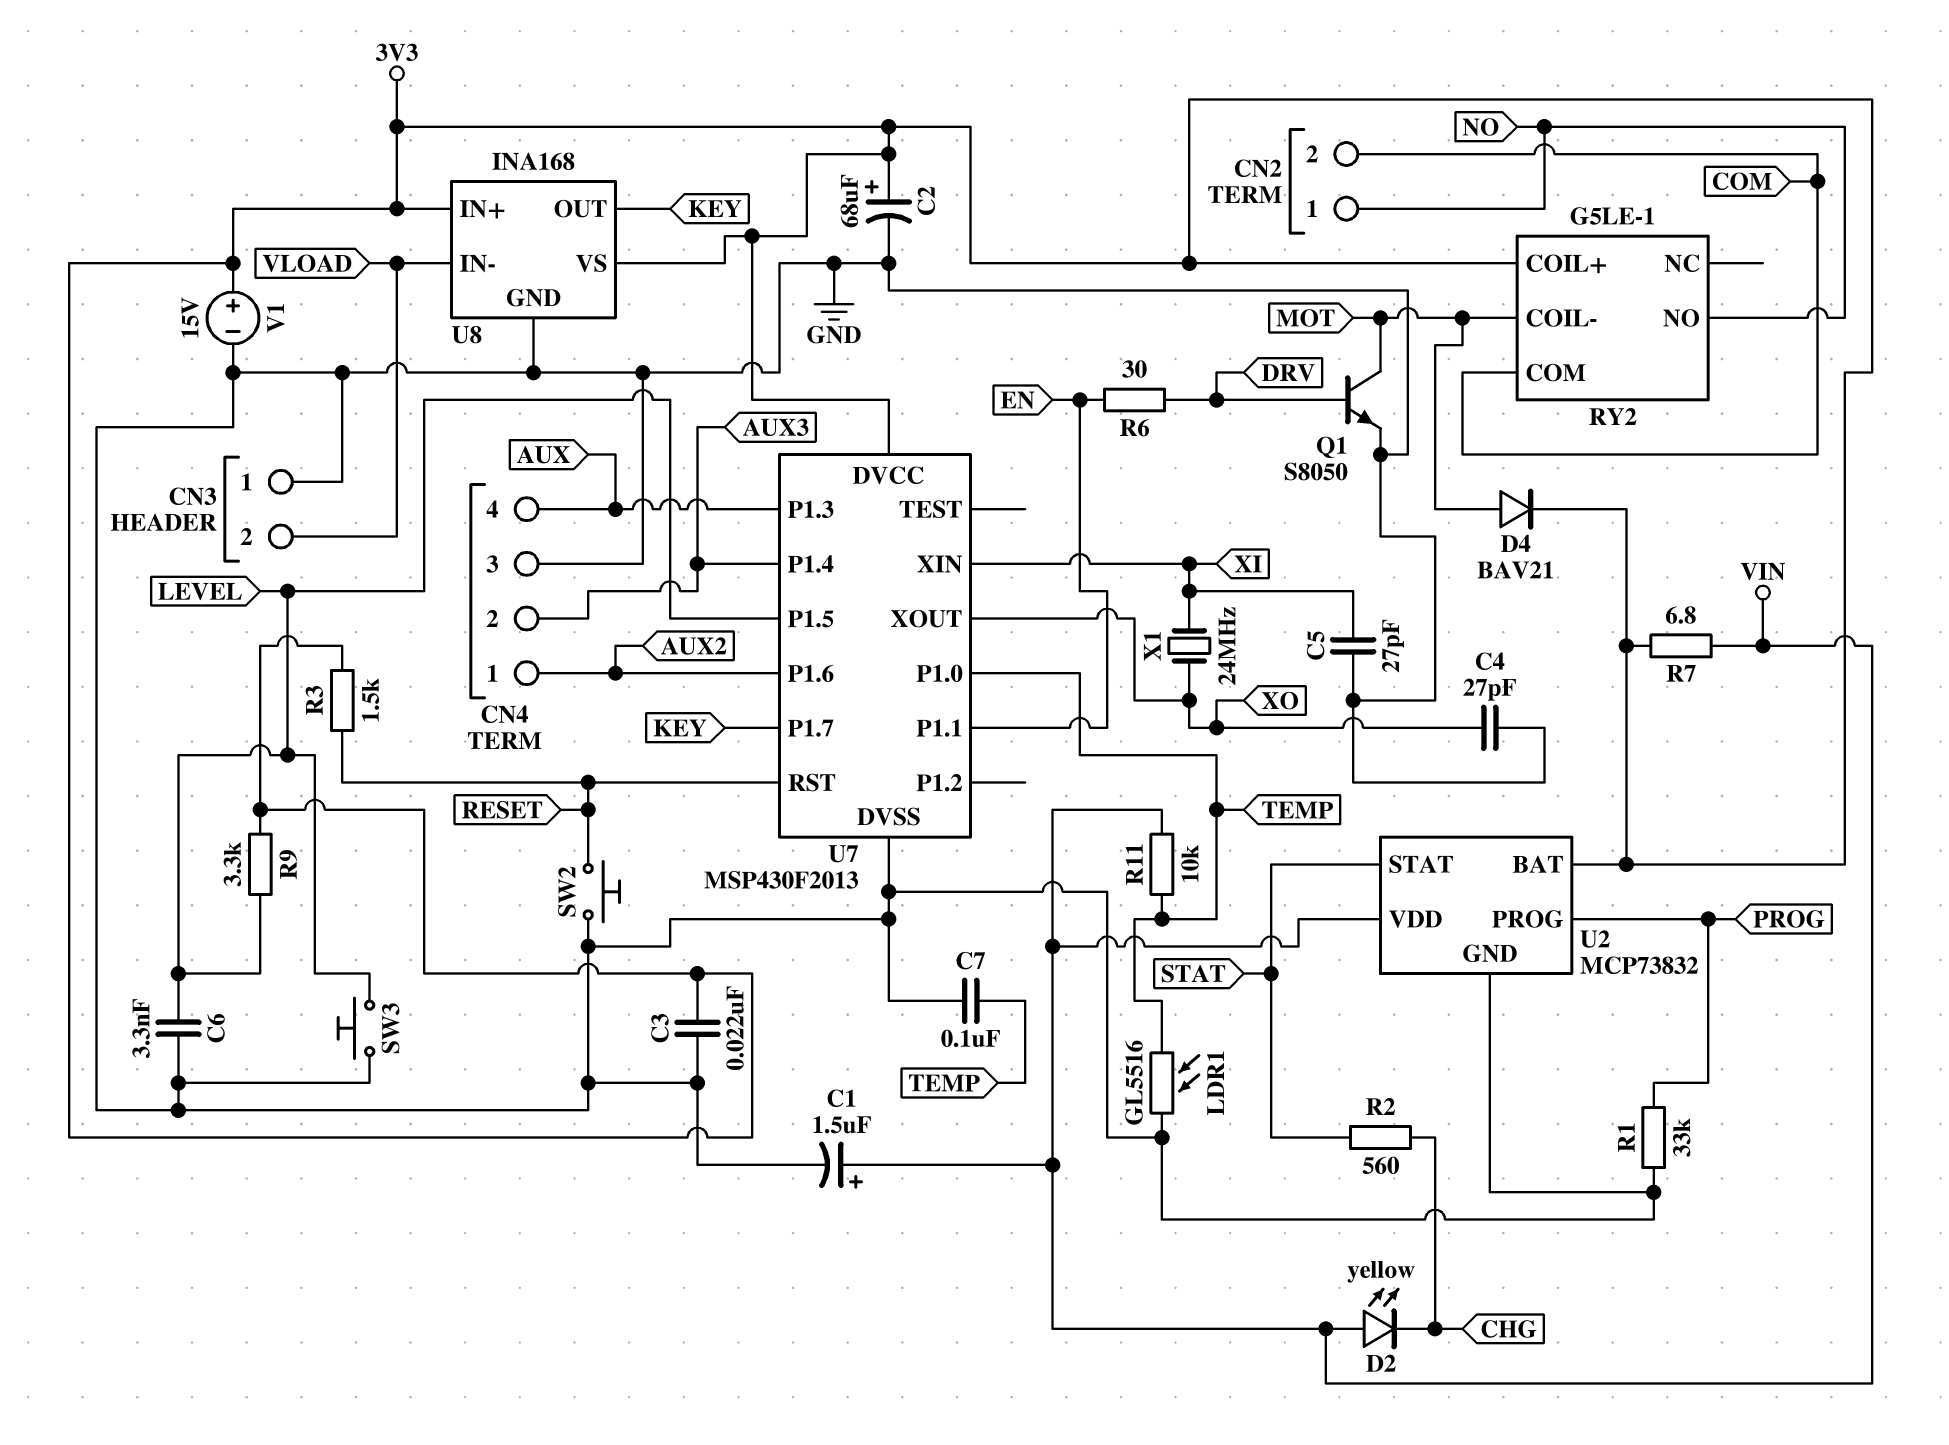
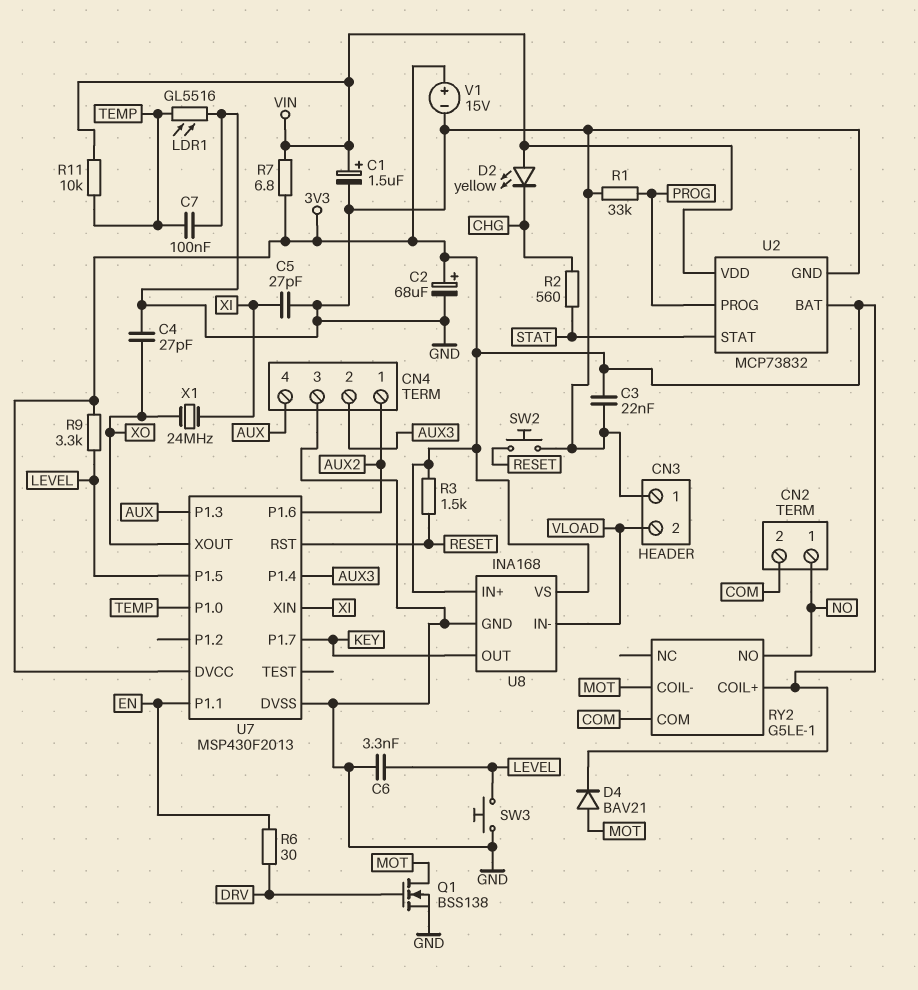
Q1: NPN S8050 (B DRV, C MOT, E GND) -> NMOS BSS138 (G DRV, D MOT, S GND)

